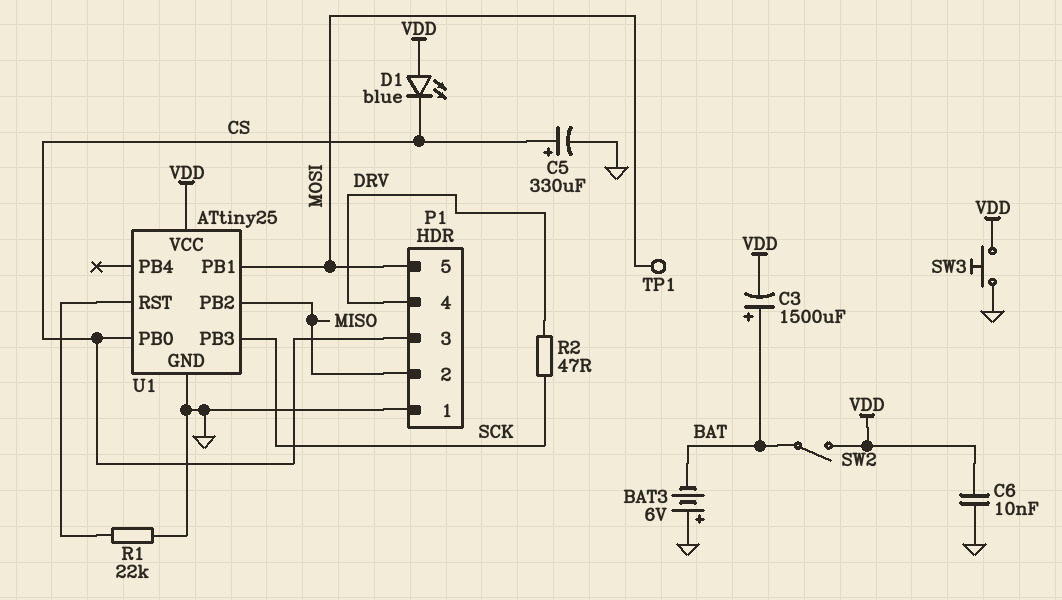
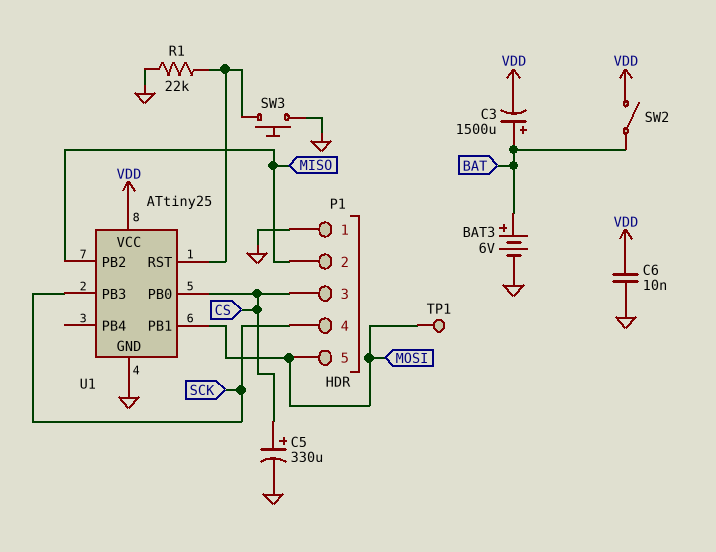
BAT3: 6V (plus GND, minus BAT) -> 6V (plus BAT, minus GND)
D1: LED blue (A VDD, K CS) -> none
P1 pin 4: DRV -> SCK
R2: 47 (DRV, SCK) -> none
SW3: button (GND, VDD) -> button (GND, U1/RST)

